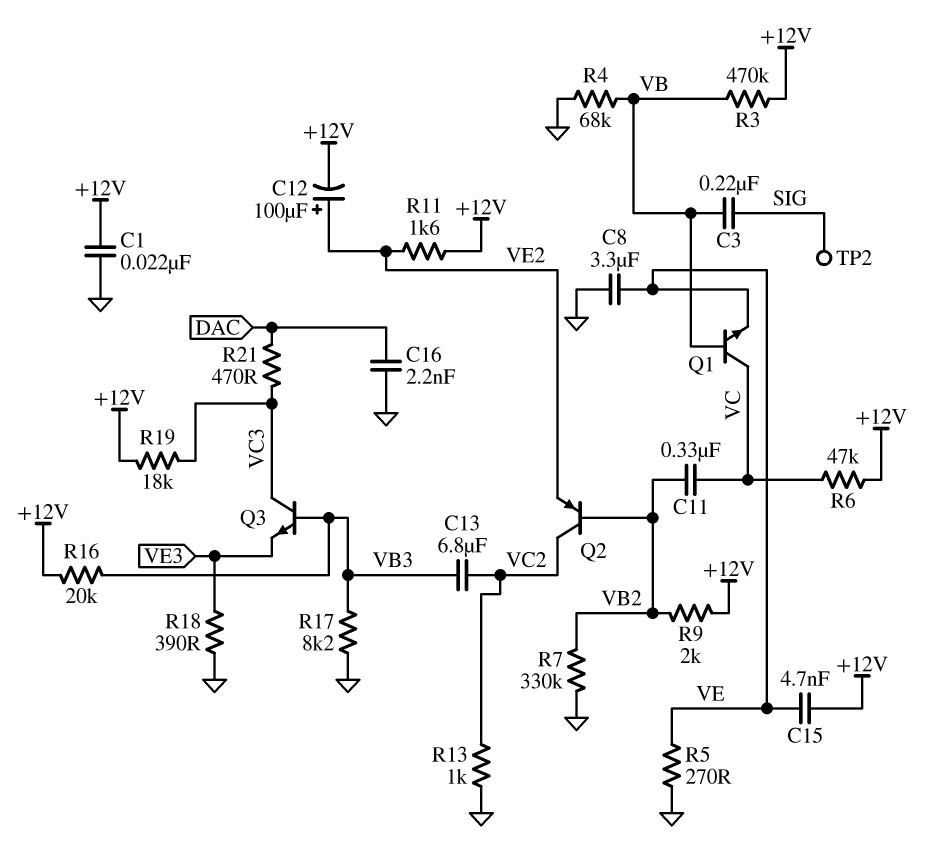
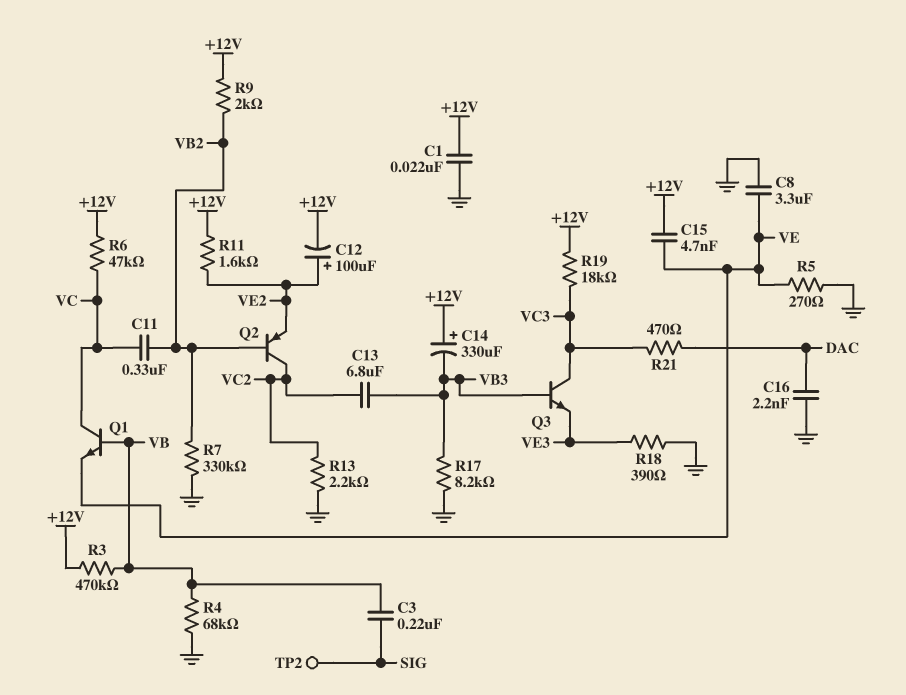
C14: none -> 330uF (plus +12V, minus VB3)
R13: 1k (GND, VC2) -> 2.2k (GND, VC2)
R16: 20k (+12V, VB3) -> none

